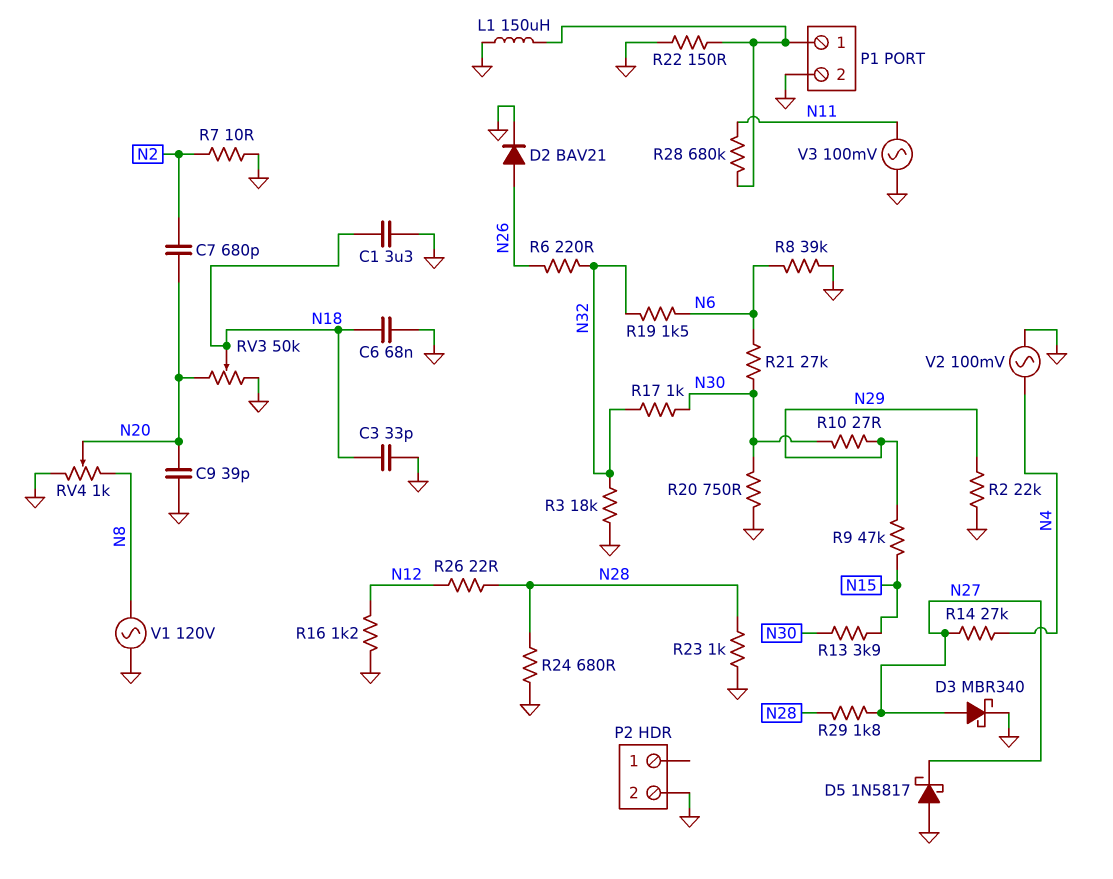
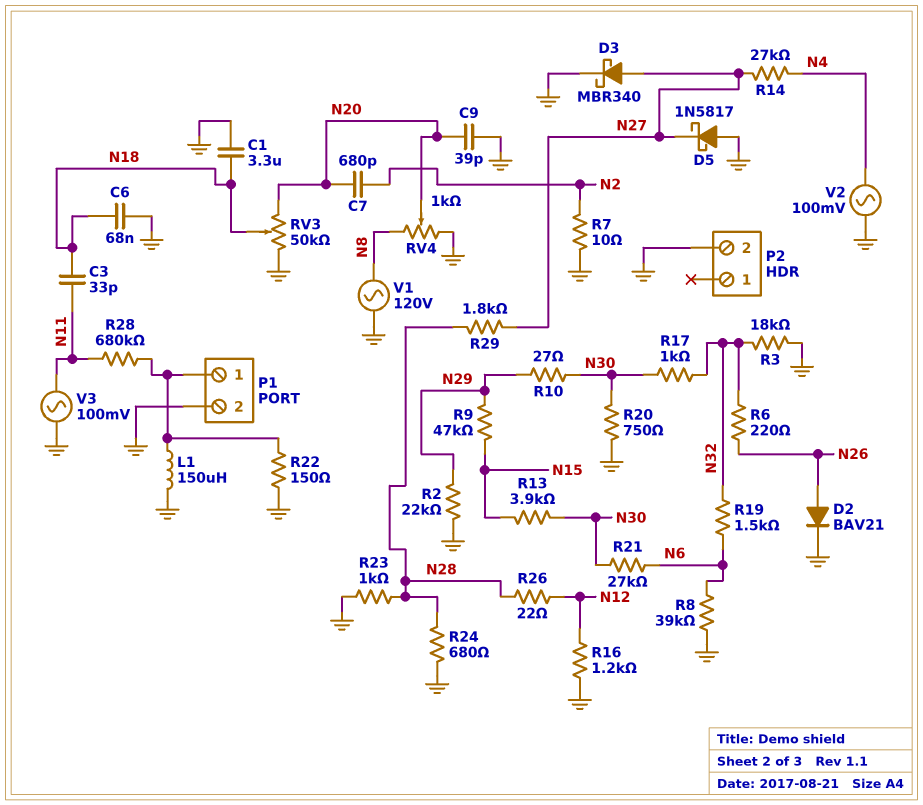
C3: 33pF (GND, N18) -> 33pF (N11, N18)

